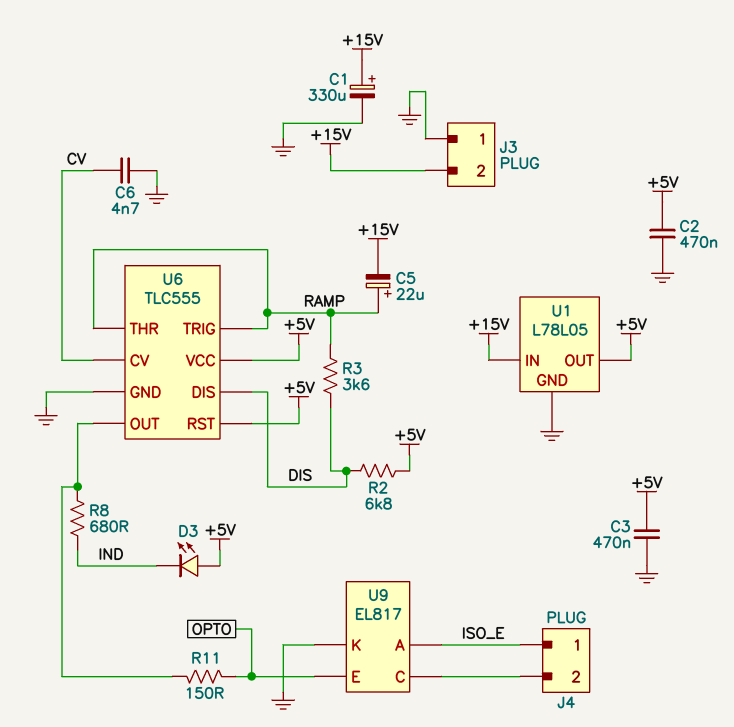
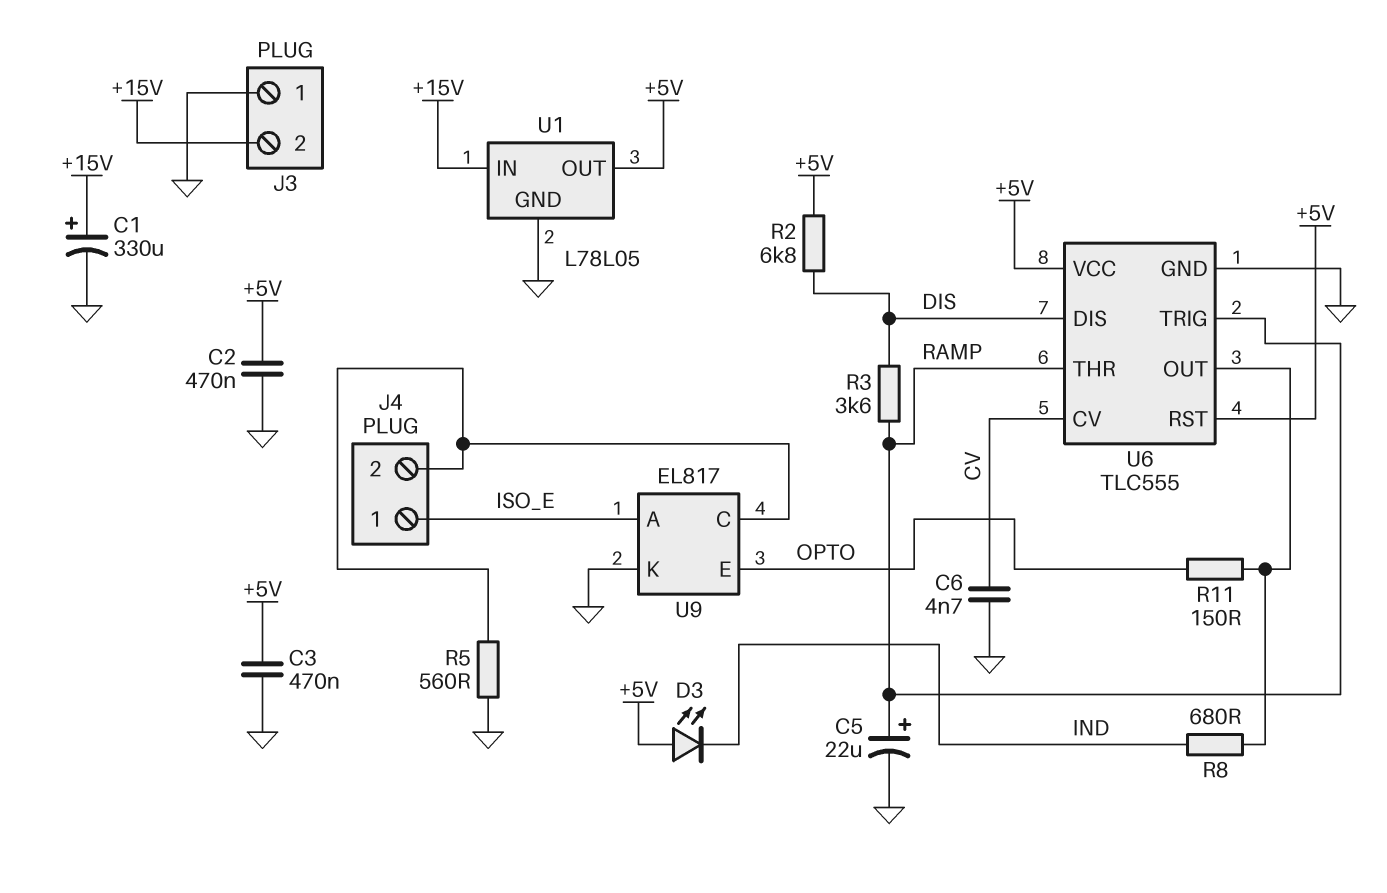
C5: 22uF (plus RAMP, minus +15V) -> 22uF (plus RAMP, minus GND)
R5: none -> 560 (GND, J4/2)

